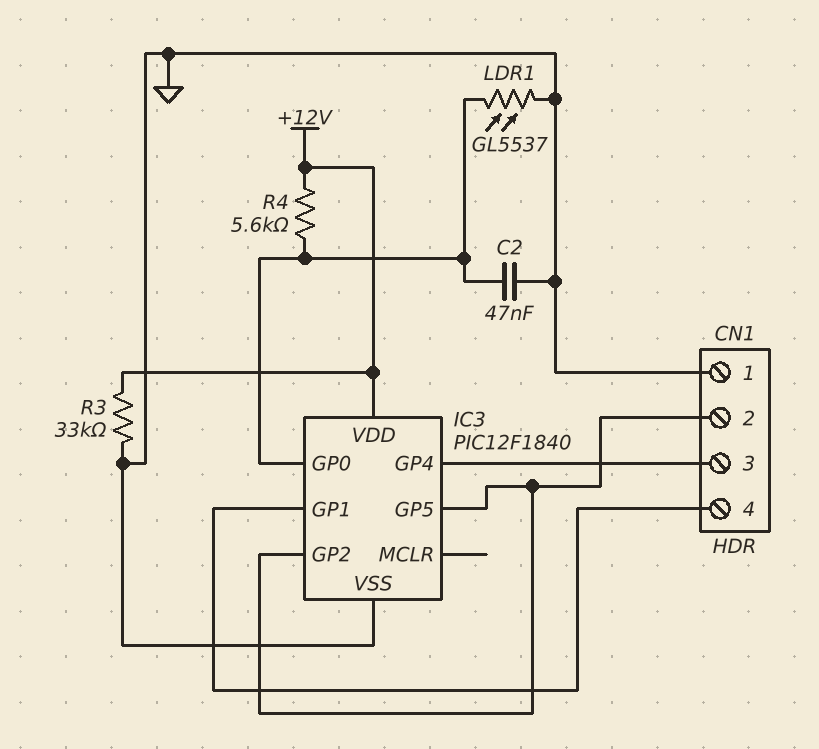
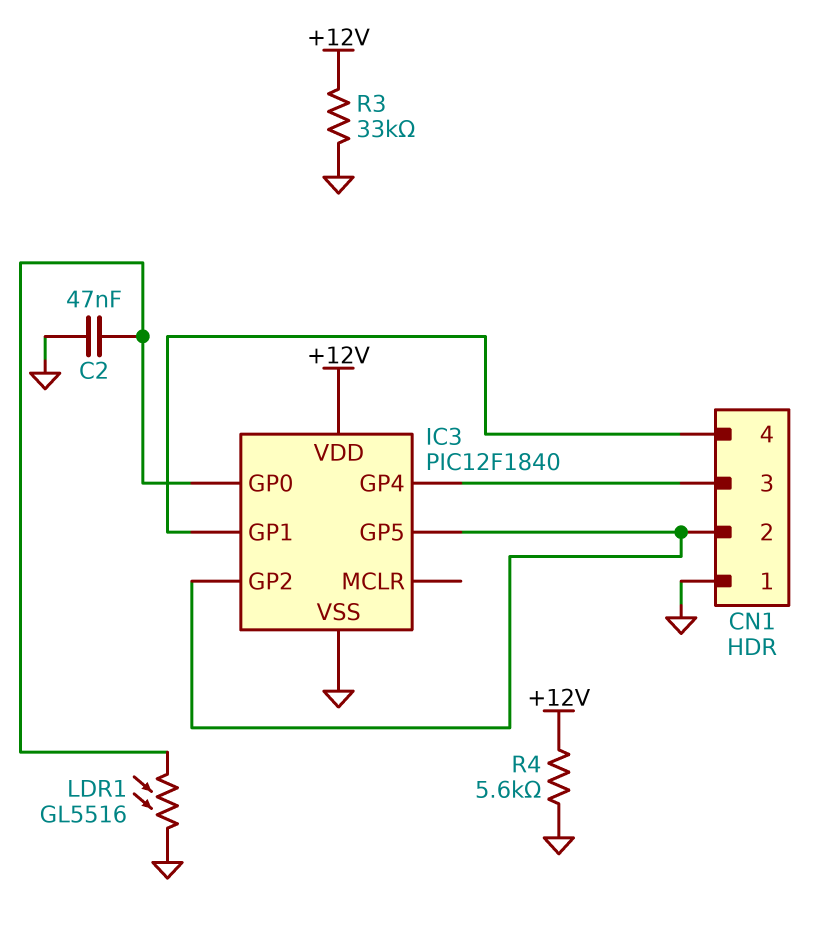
LDR1: GL5537 (GND, IC3/GP0) -> GL5516 (GND, IC3/GP0)
R4: 5.6k (+12V, IC3/GP0) -> 5.6k (+12V, GND)

